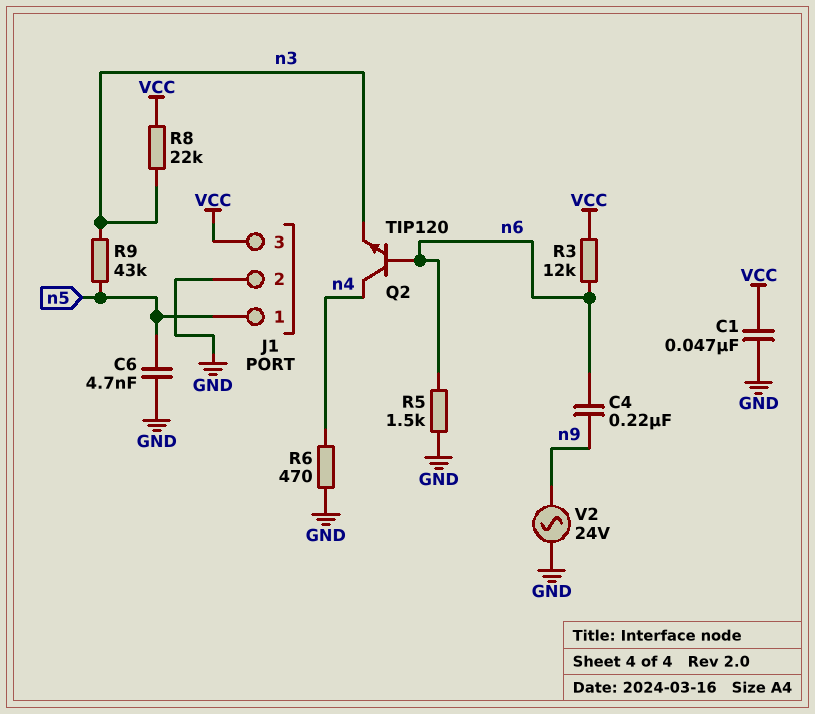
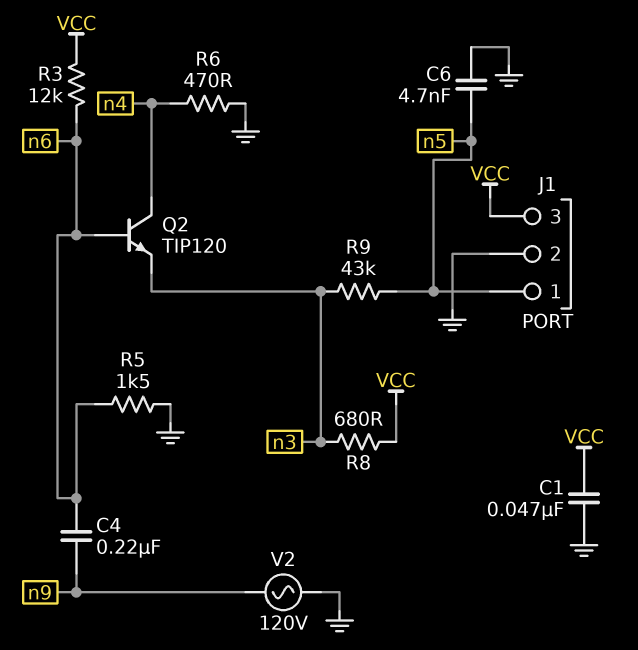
R8: 22k (VCC, n3) -> 680 (VCC, n3)
V2: AC 24V (GND, n9) -> AC 120V (GND, n9)

